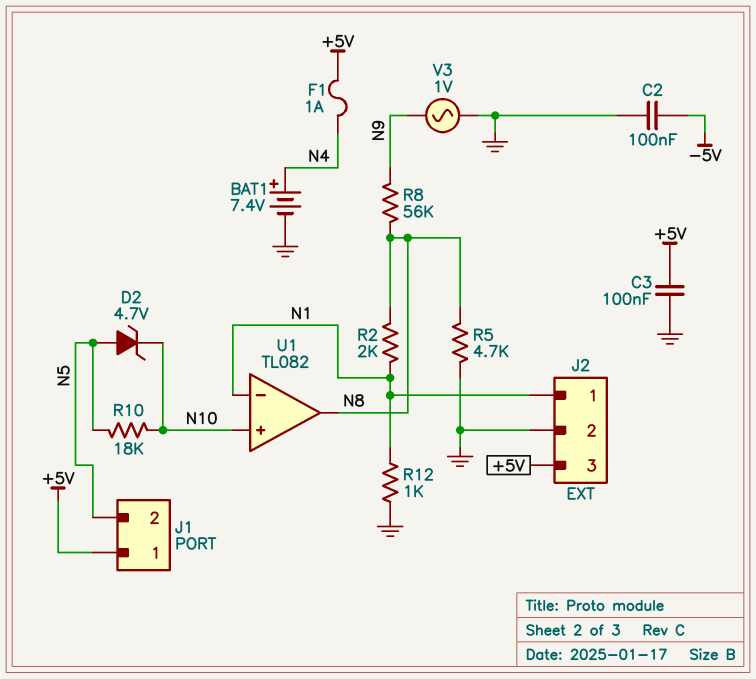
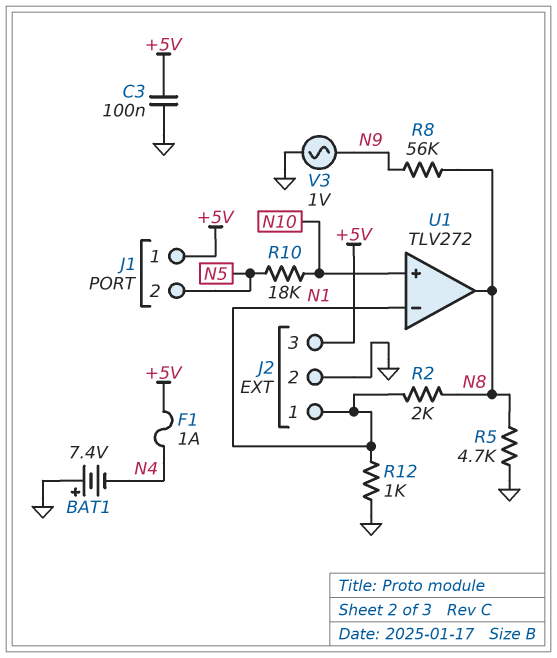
BAT1: 7.4V (plus N4, minus GND) -> 7.4V (plus GND, minus N4)
C2: 100nF (-5V, GND) -> none
D2: zener 4.7V (A N5, K N10) -> none
U1: TL082 -> TLV272

